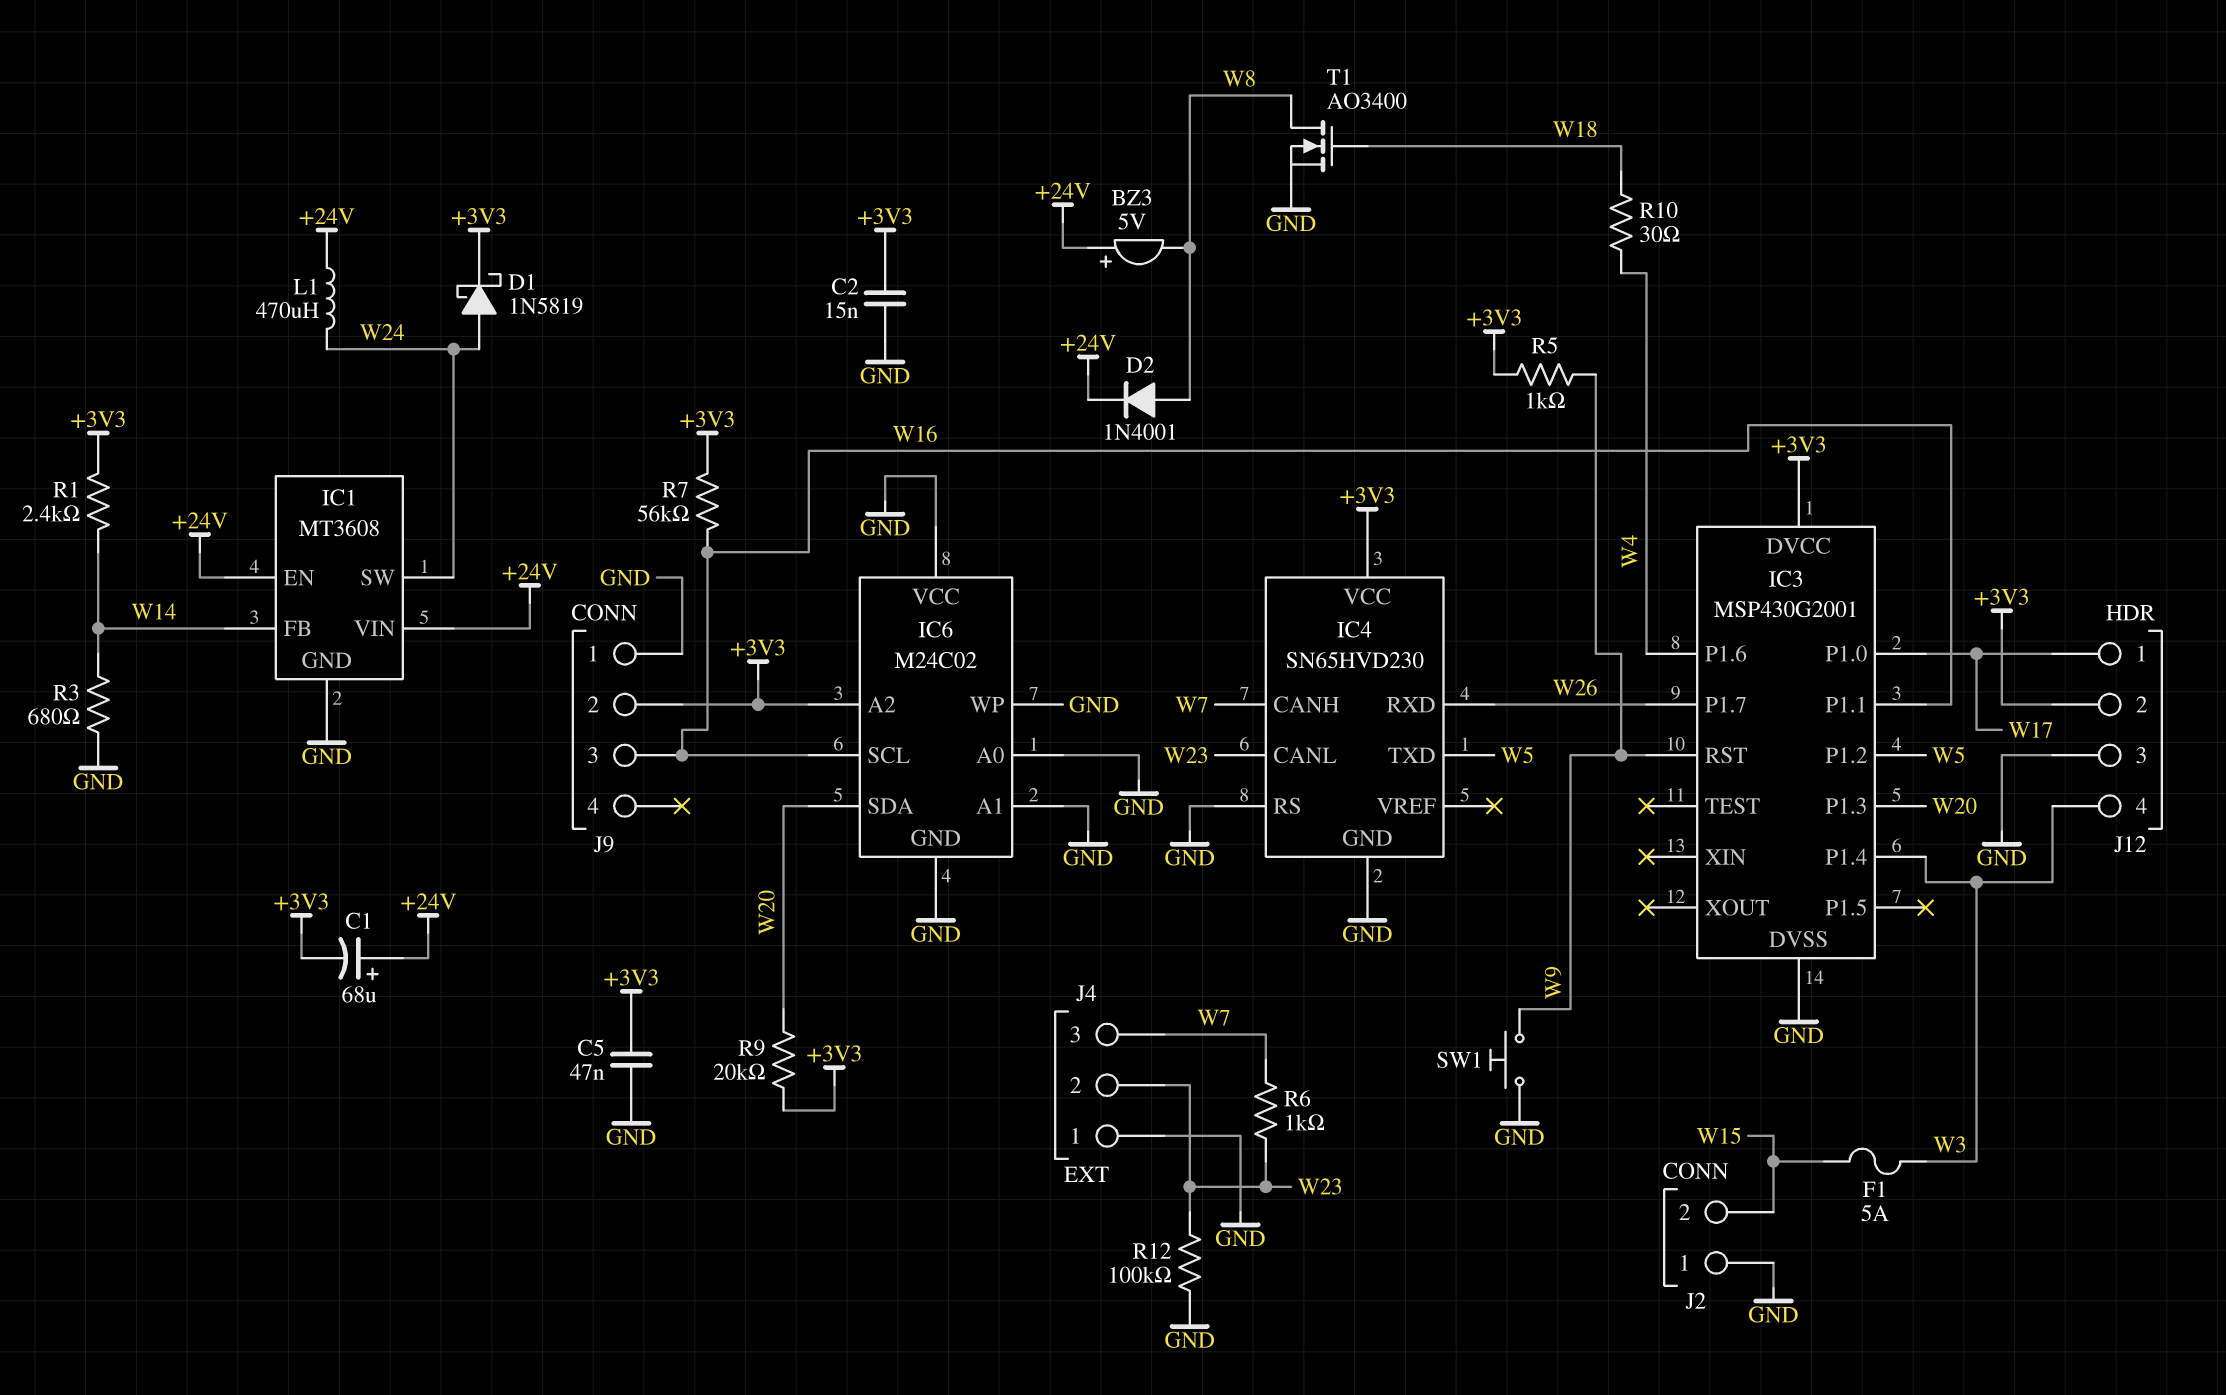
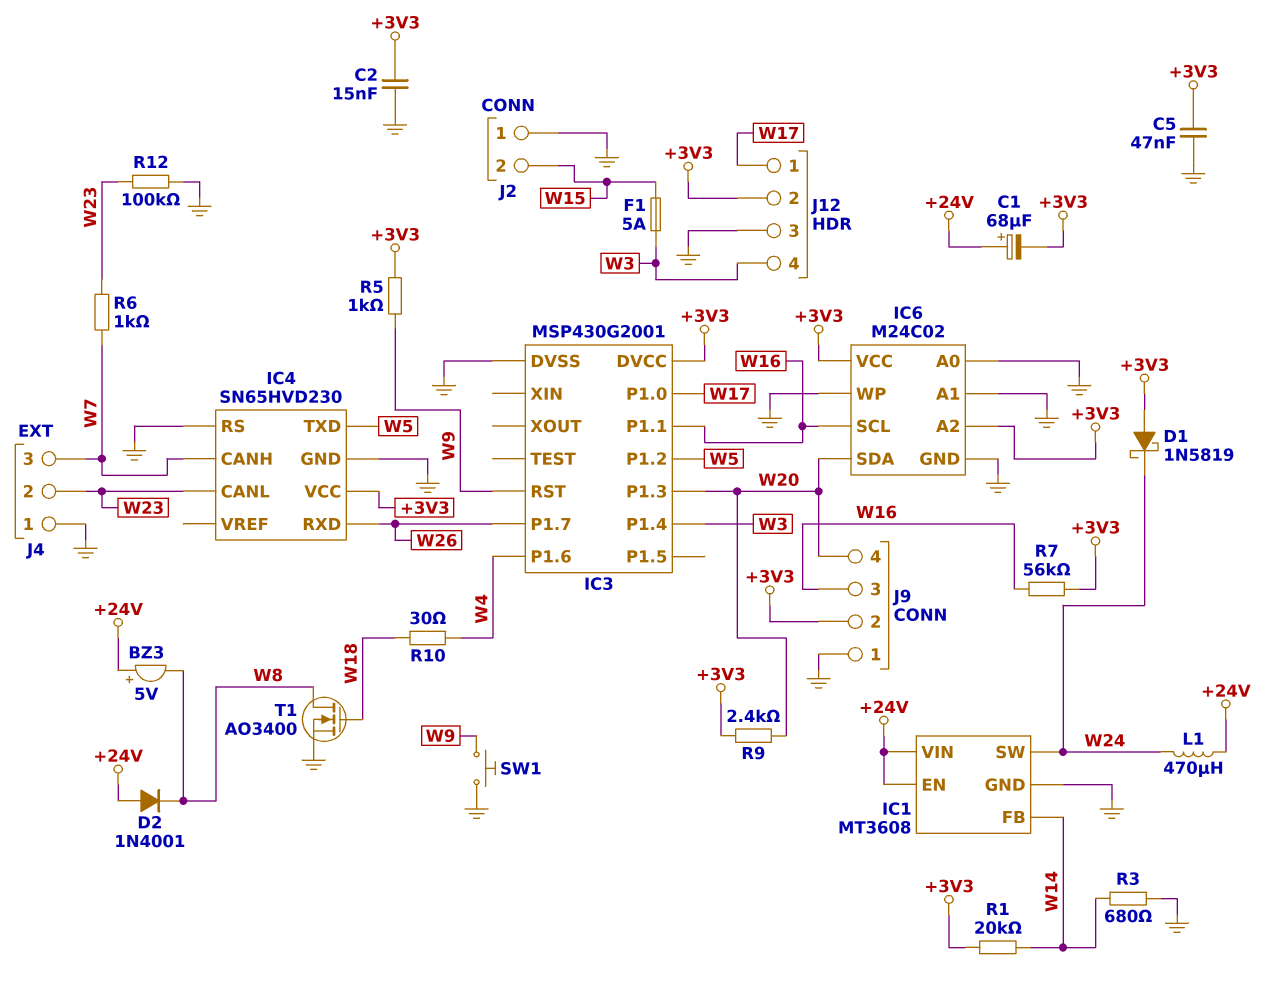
D1: schottky 1N5819 (A W24, K +3V3) -> schottky 1N5819 (A +3V3, K W24)
D2: diode 1N4001 (A W8, K +24V) -> diode 1N4001 (A +24V, K W8)
IC6 pin VCC: GND -> +3V3
J9 pin 4: none -> W20
R1: 2.4k (+3V3, W14) -> 20k (+3V3, W14)
R9: 20k (+3V3, W20) -> 2.4k (+3V3, W20)

